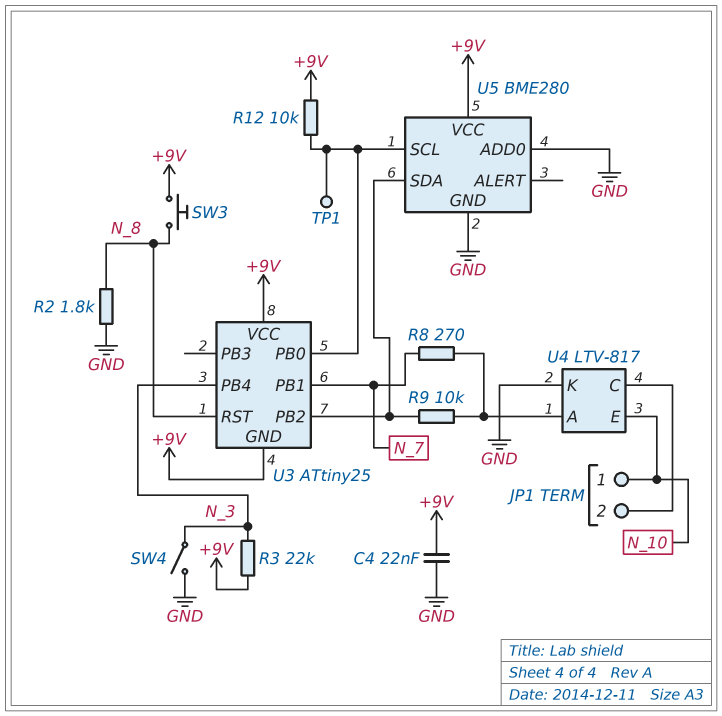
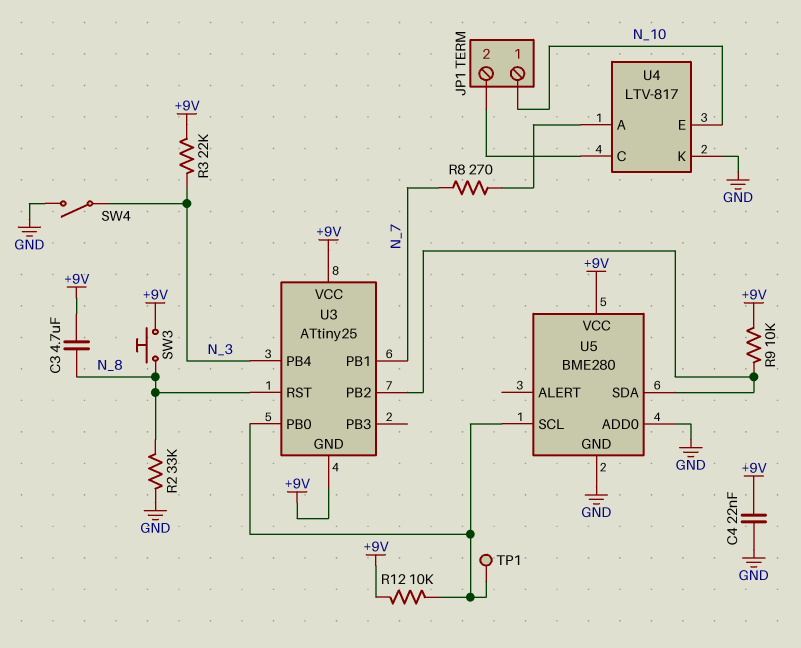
C3: none -> 4.7uF (+9V, N_8)
R2: 1.8k (GND, N_8) -> 33k (GND, N_8)
R9: 10k (U3/PB2, U4/A) -> 10k (+9V, U3/PB2)

